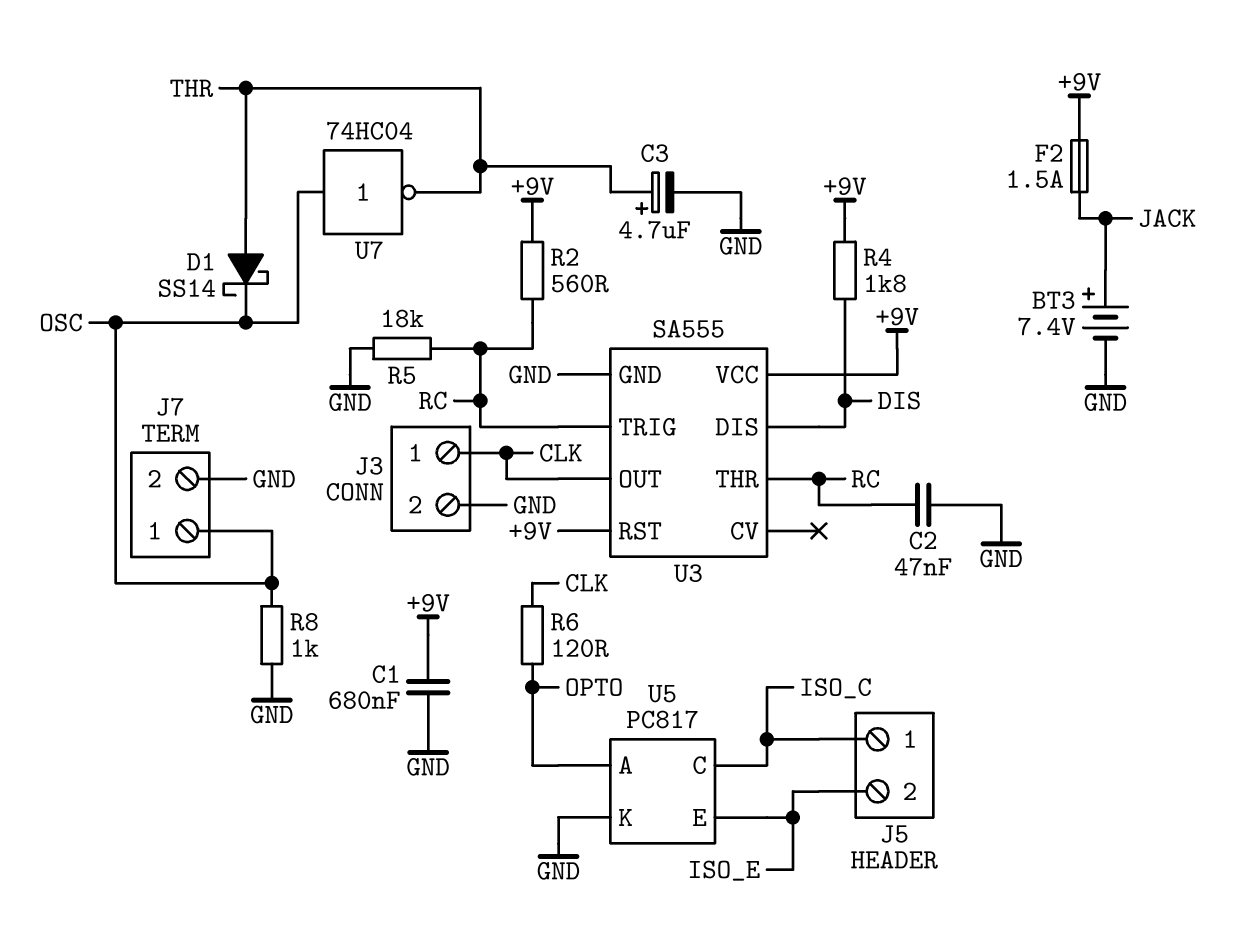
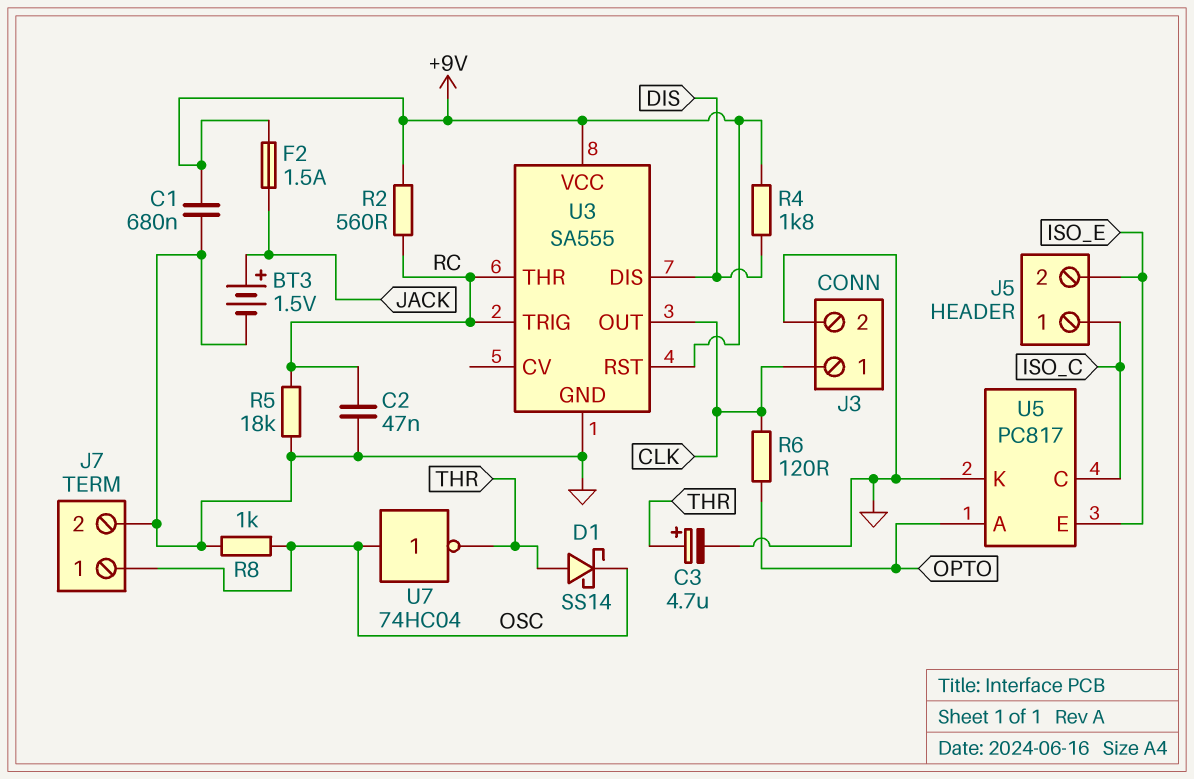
BT3: 7.4V (plus JACK, minus GND) -> 1.5V (plus JACK, minus GND)

